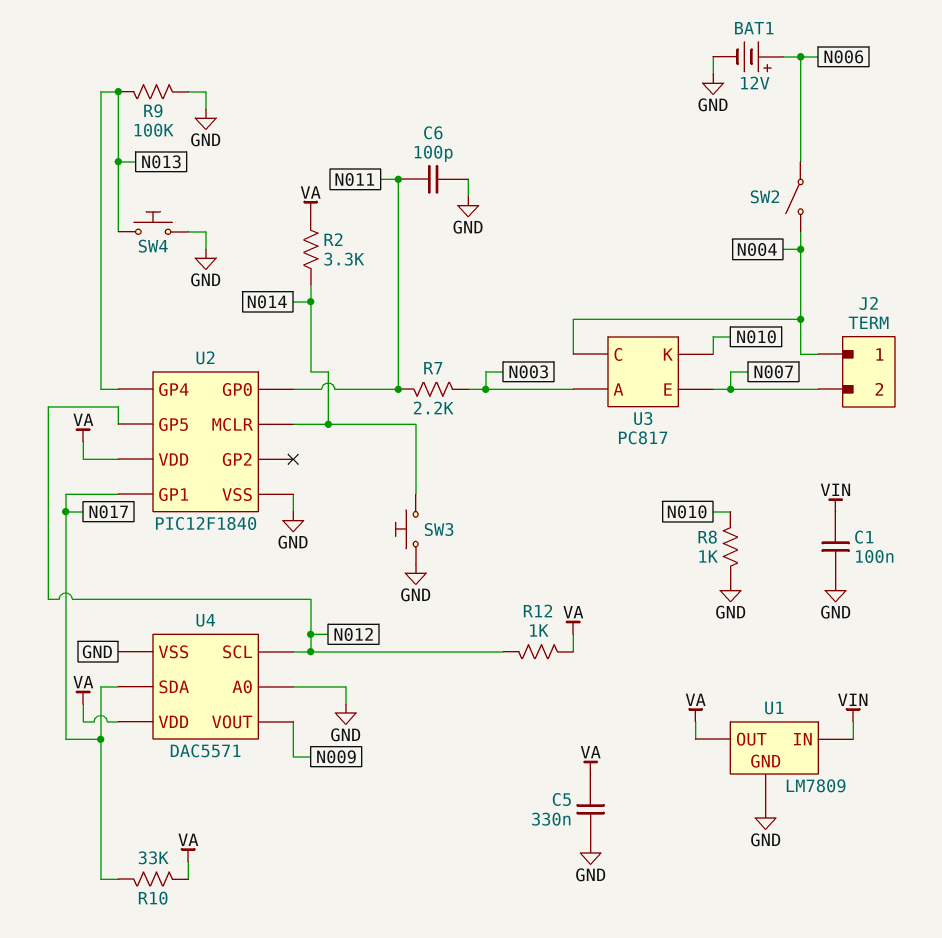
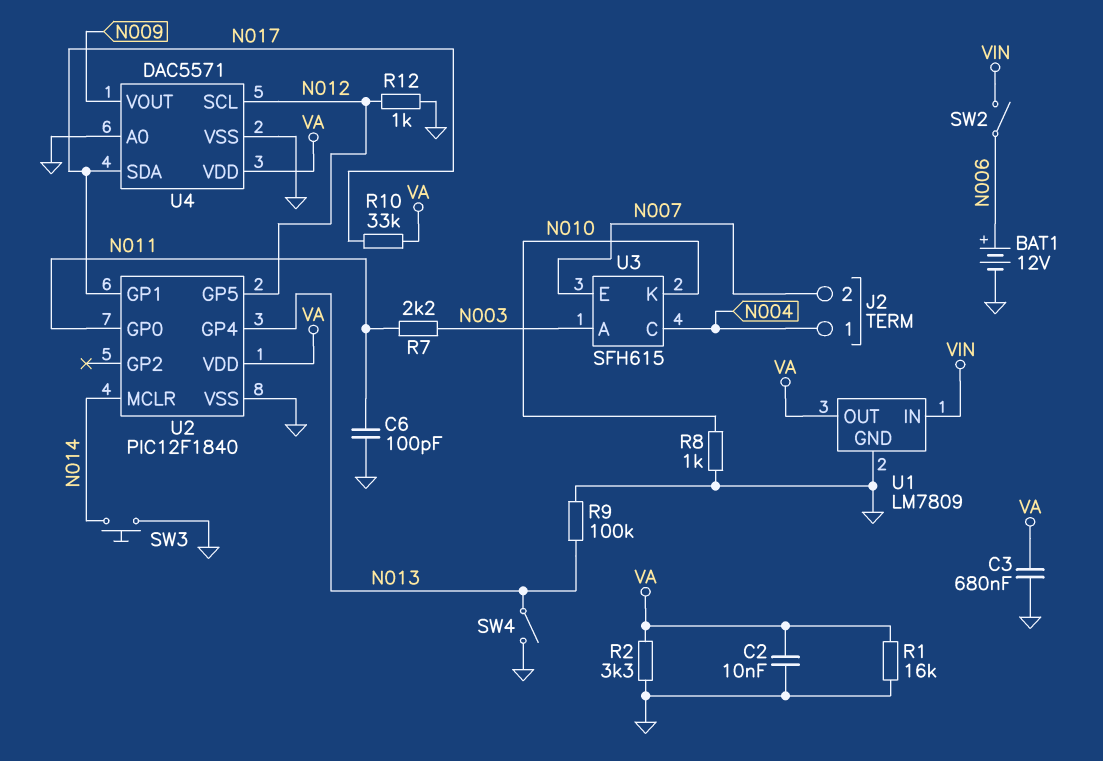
C1: 100nF (GND, VIN) -> none
C2: none -> 10nF (GND, VA)
C3: none -> 680nF (GND, VA)
C5: 330nF (GND, VA) -> none
R1: none -> 16k (GND, VA)
R2: 3.3k (N014, VA) -> 3.3k (GND, VA)
R12: 1k (N012, VA) -> 1k (GND, N012)
SW2: switch (N004, N006) -> switch (N006, VIN)
SW4: button (GND, N013) -> switch (GND, N013)
U3: PC817 -> SFH615

